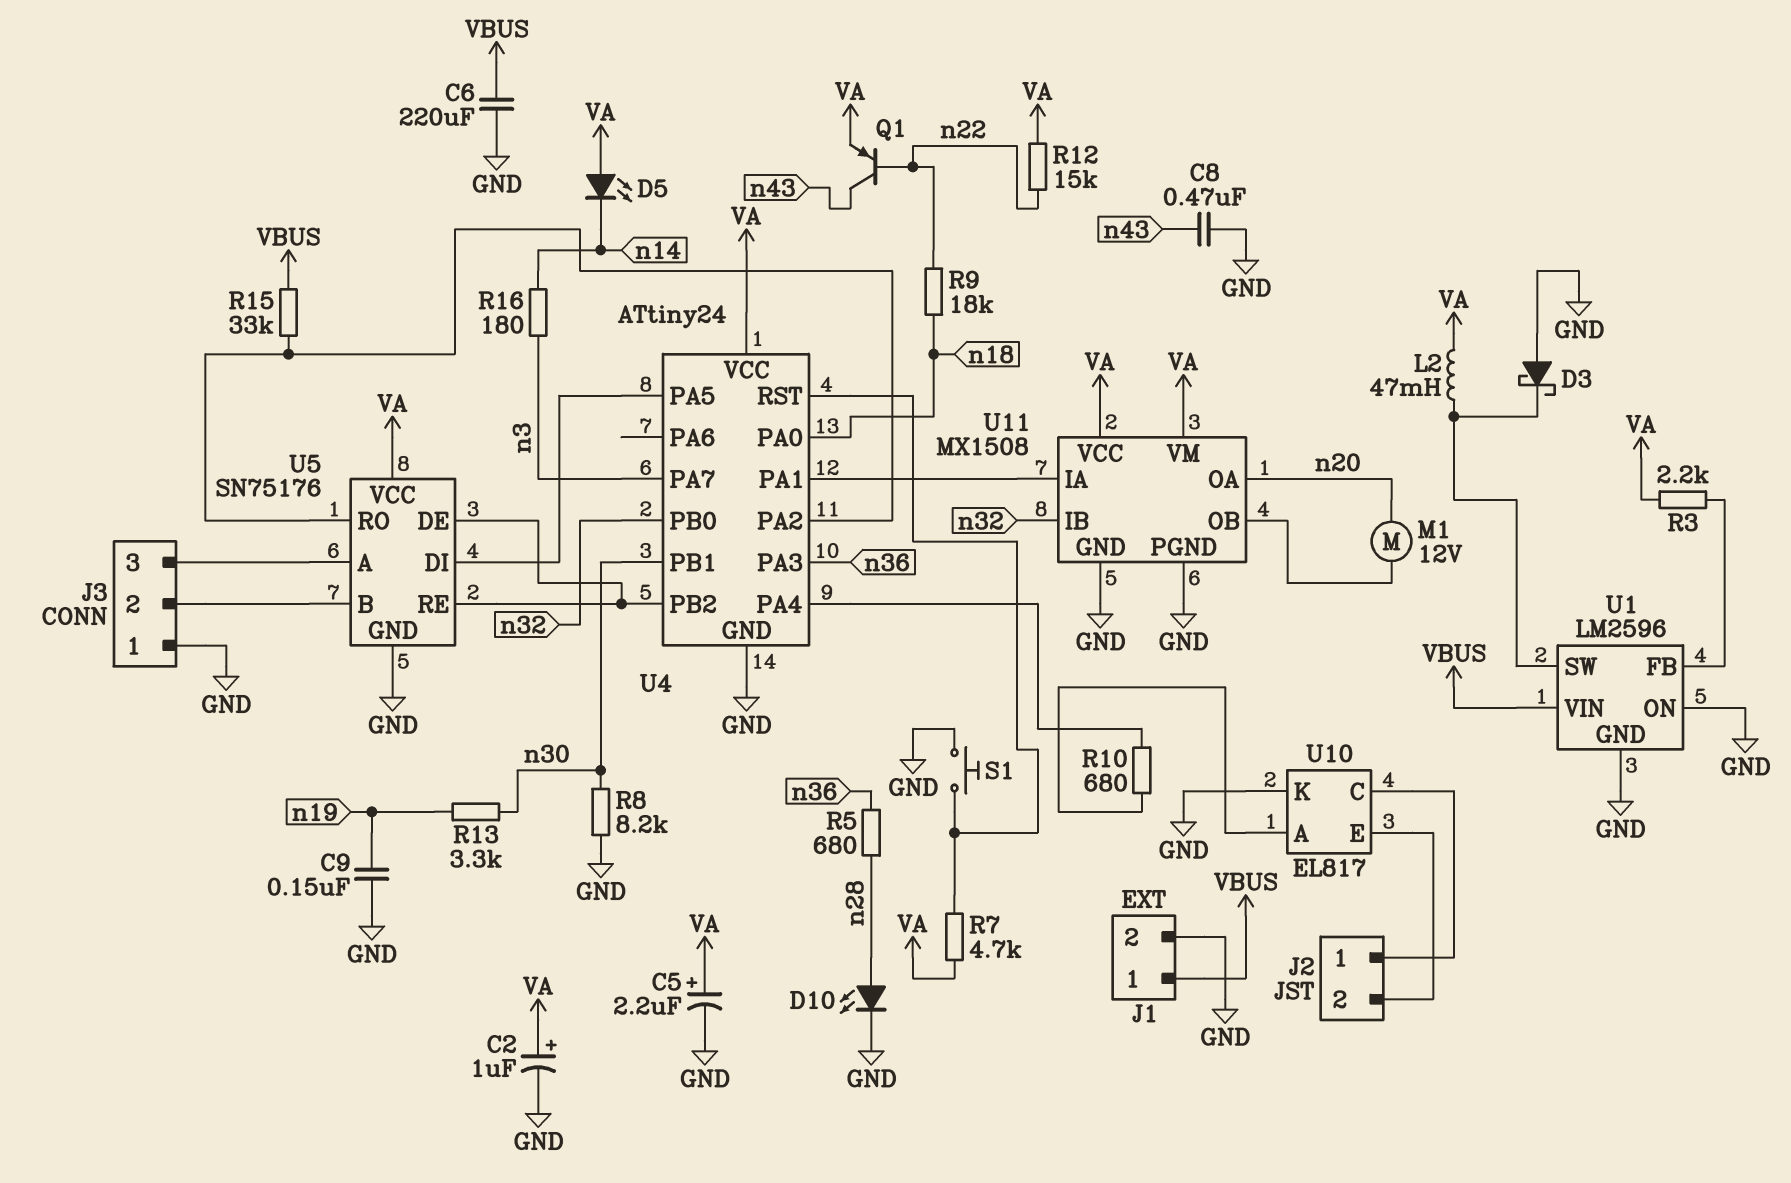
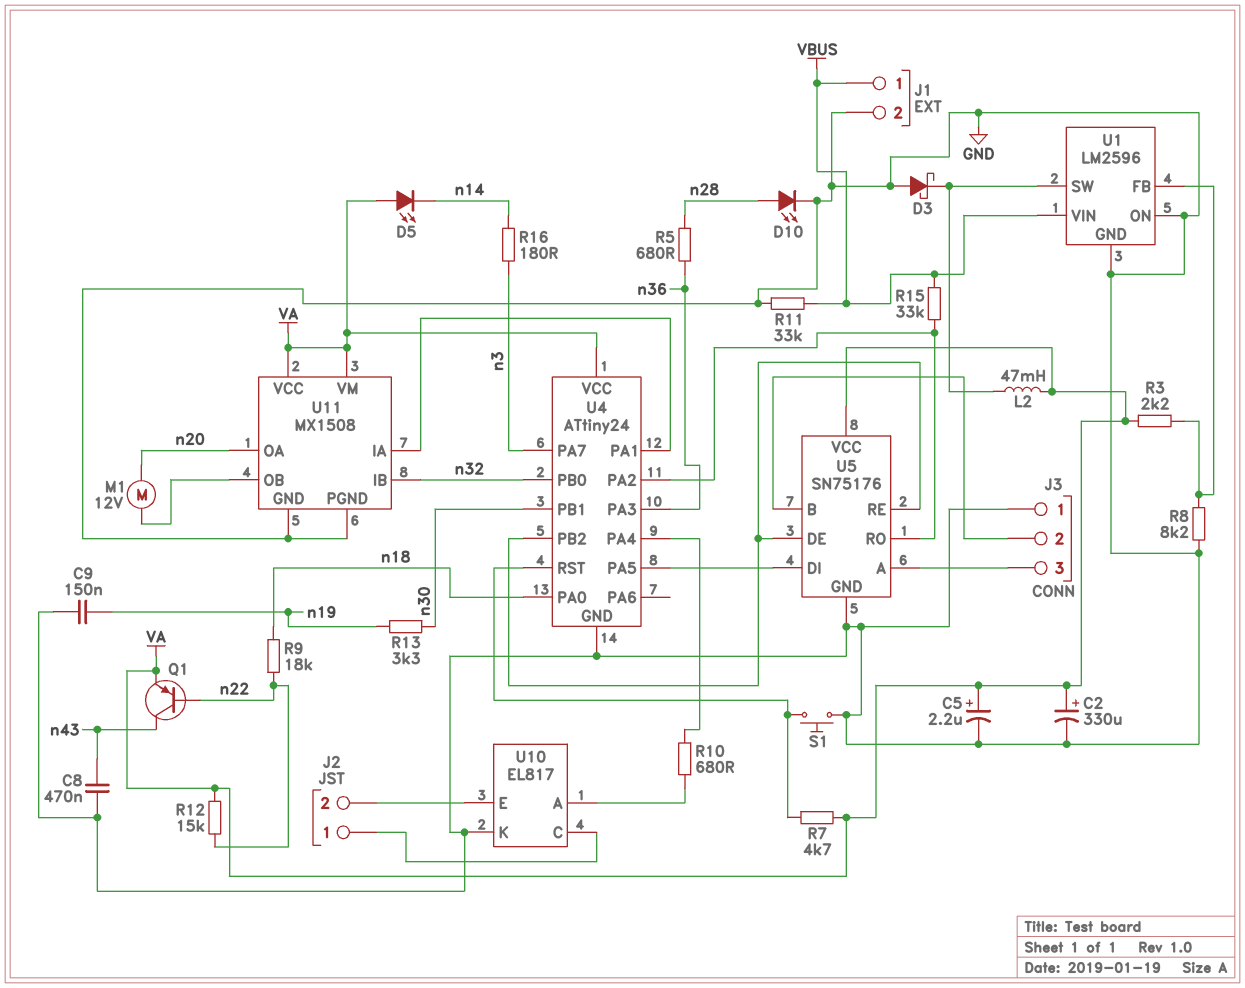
C2: 1uF (plus VA, minus GND) -> 330uF (plus VA, minus GND)
C6: 220uF (GND, VBUS) -> none
R8: 8.2k (GND, n30) -> 8.2k (GND, U1/FB)
R11: none -> 33k (GND, VBUS)

